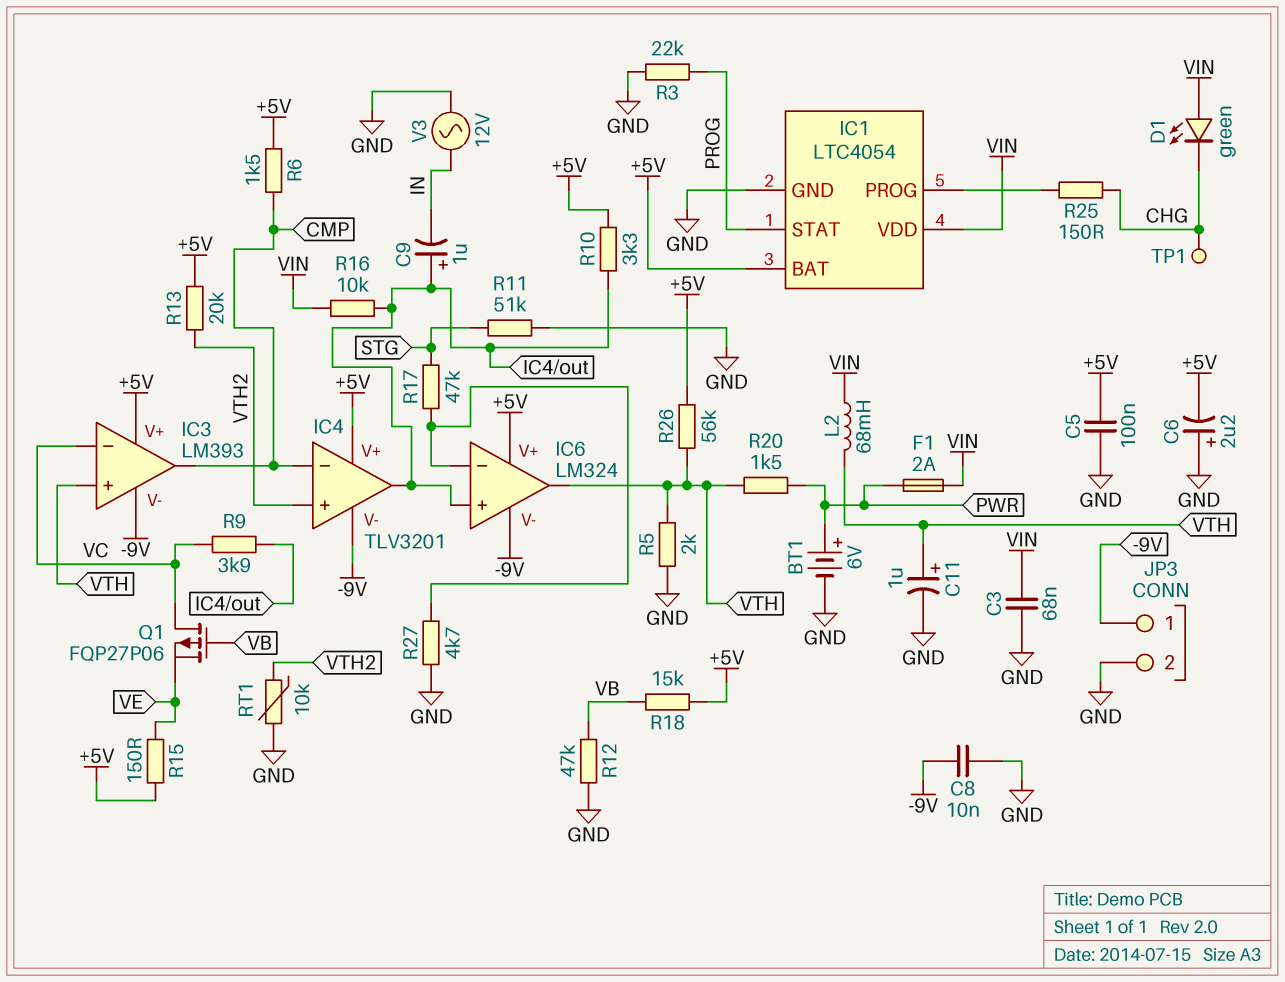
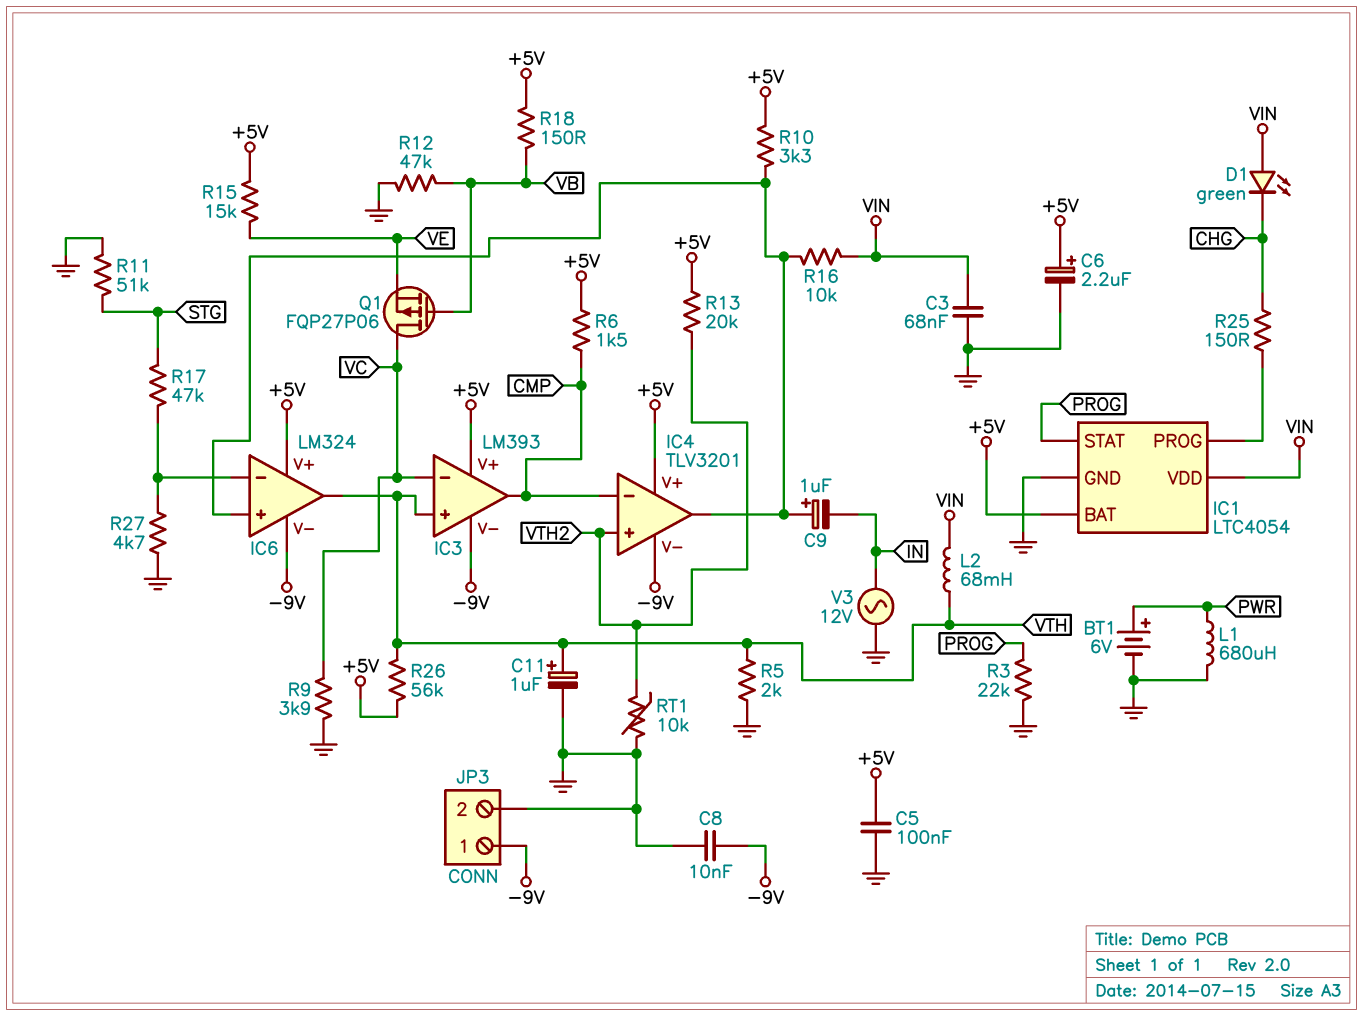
C6: 2.2uF (plus GND, minus +5V) -> 2.2uF (plus +5V, minus GND)
F1: 2A (PWR, VIN) -> none
L1: none -> 680uH (GND, PWR)
R9: 3.9k (IC4/out, VC) -> 3.9k (GND, VC)
R15: 150 (+5V, VE) -> 15k (+5V, VE)
R18: 15k (+5V, VB) -> 150 (+5V, VB)
R20: 1.5k (PWR, VTH) -> none
TP1: test point (CHG) -> none

